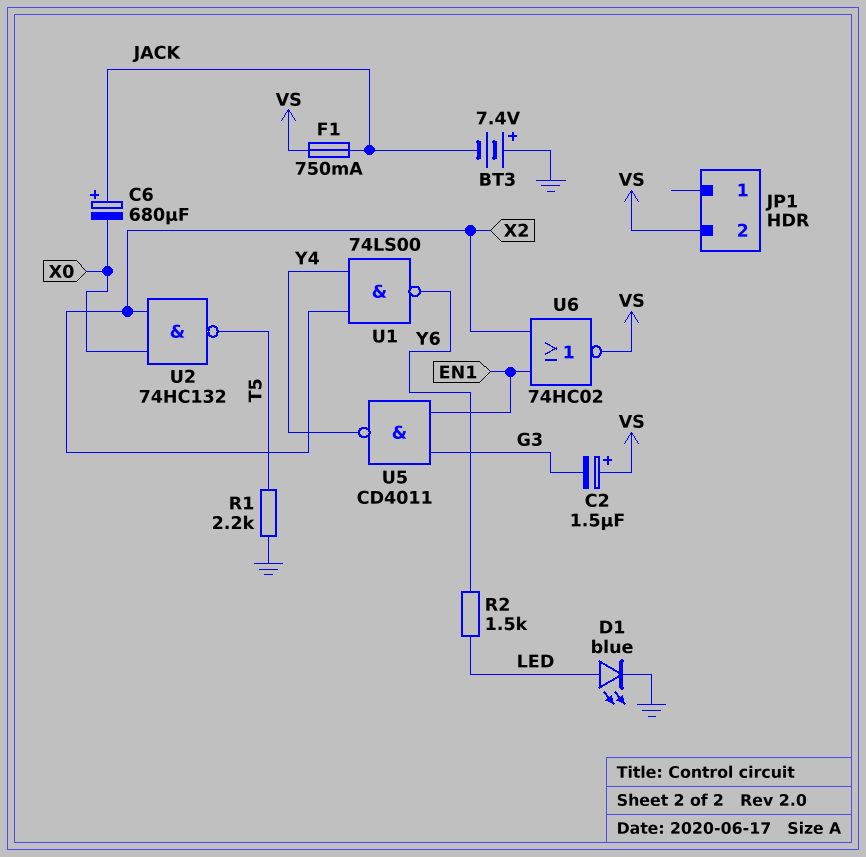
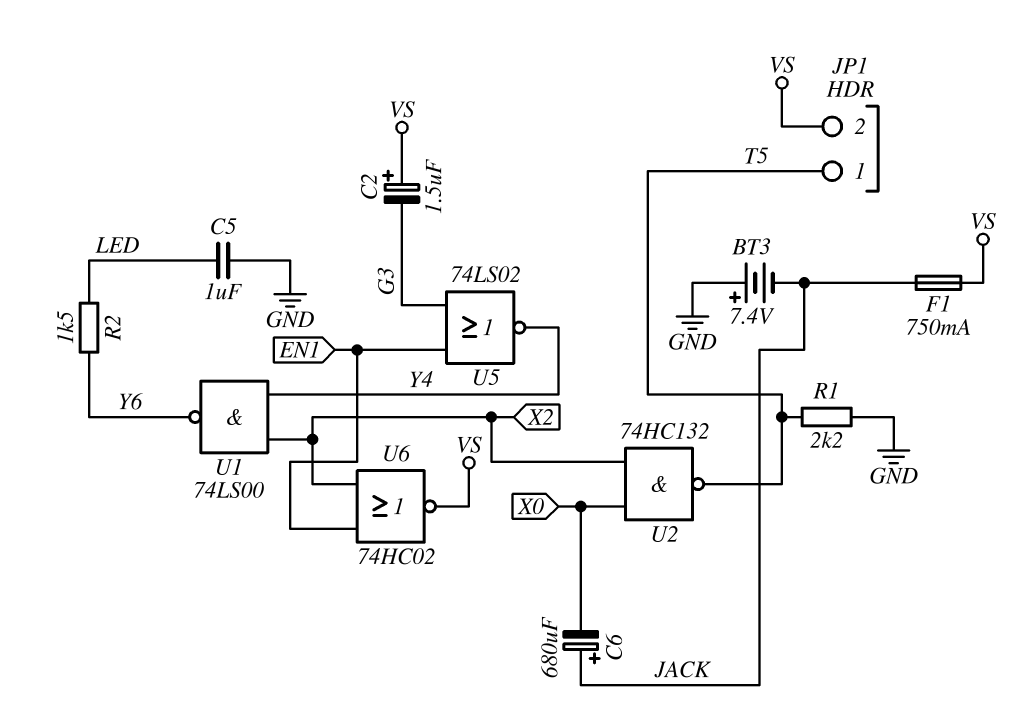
C5: none -> 1uF (GND, LED)
D1: LED blue (A LED, K GND) -> none
JP1 pin 1: none -> T5
U5: NAND CD4011 (in EN1, in G3, out Y4) -> NOR 74LS02 (in EN1, in G3, out Y4)

